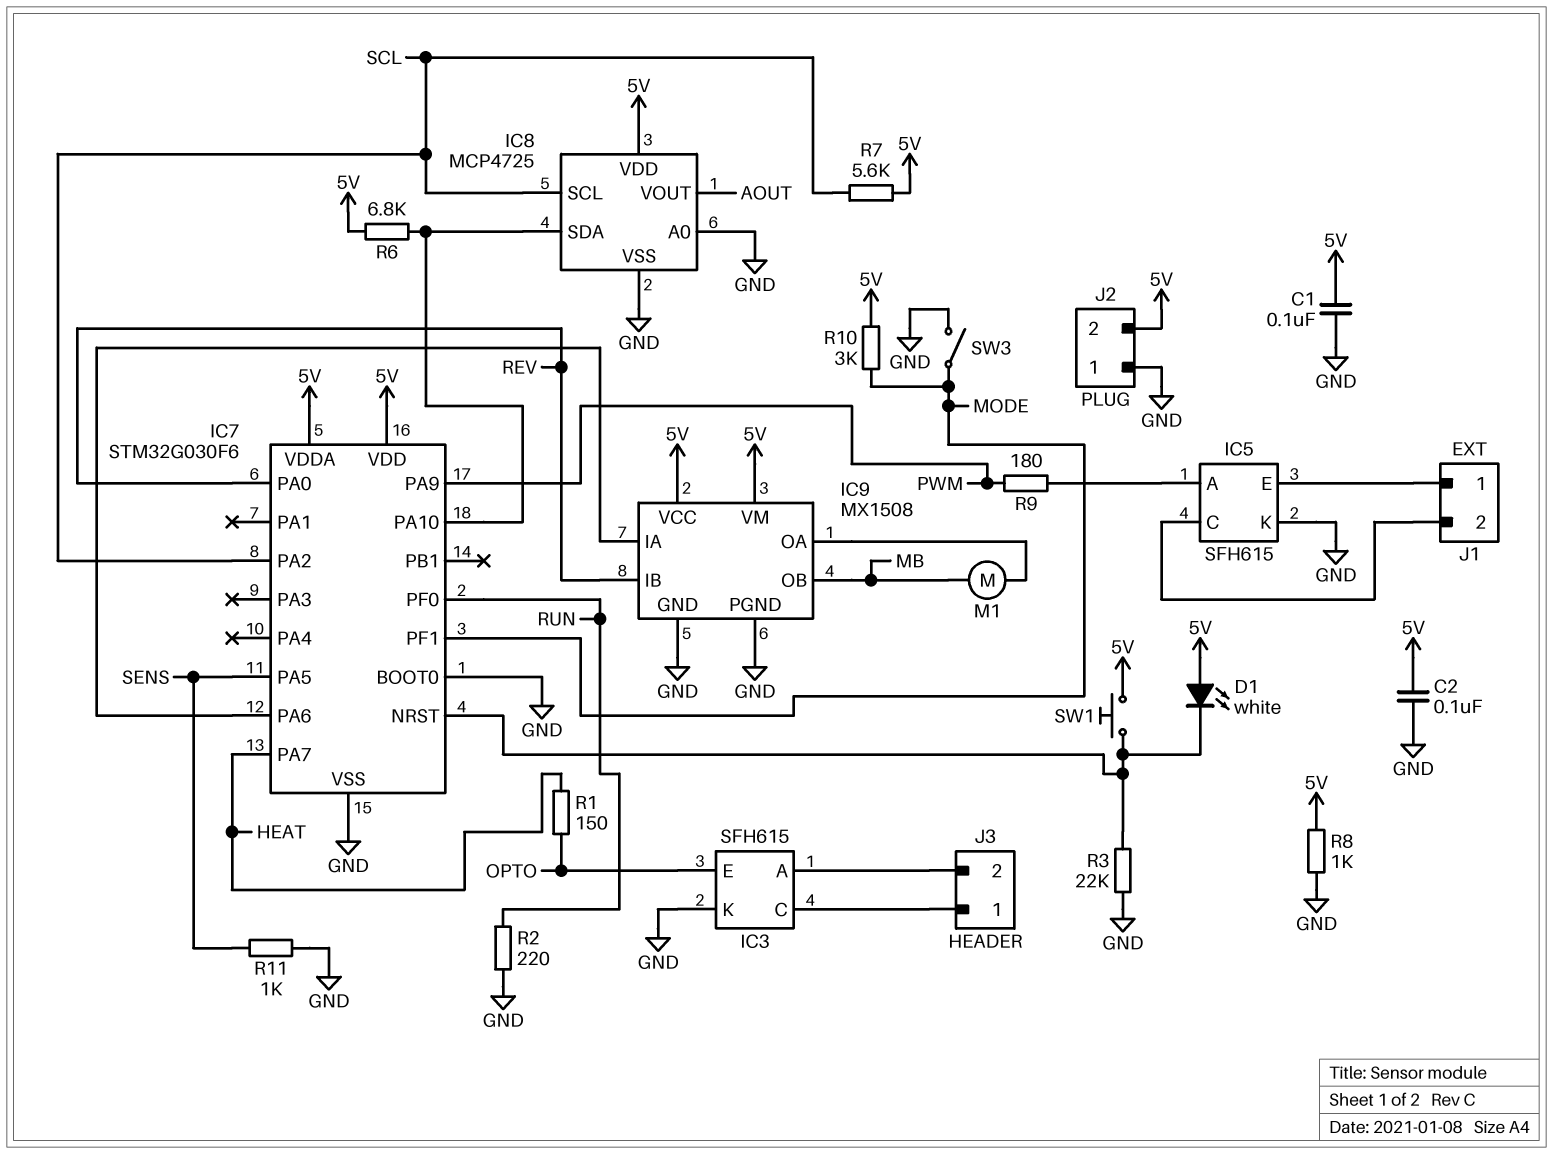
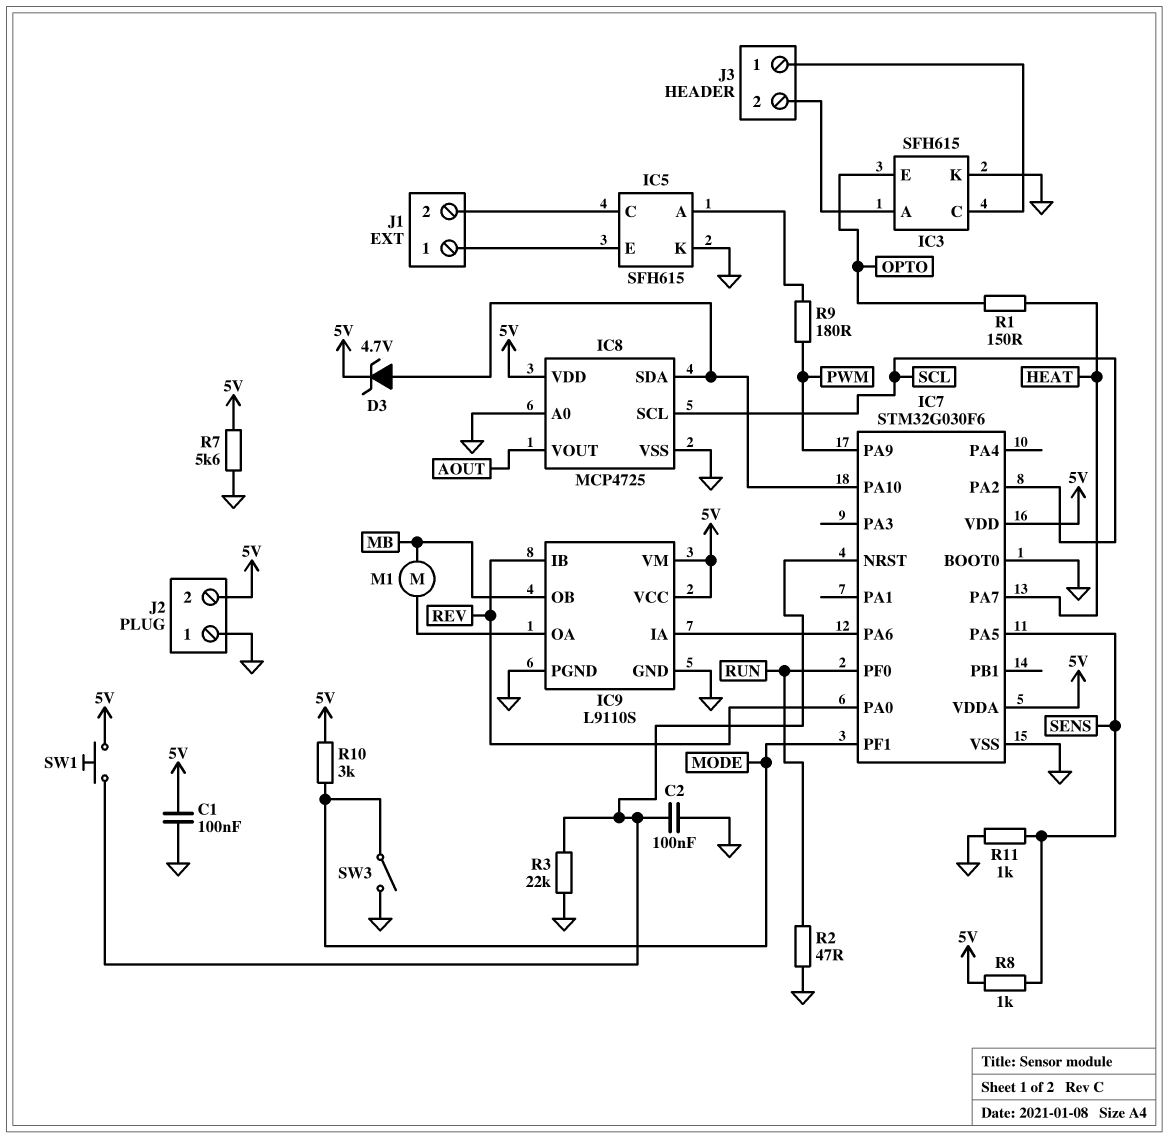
C2: 100nF (5V, GND) -> 100nF (GND, IC7/NRST)
D1: LED white (A 5V, K IC7/NRST) -> none
D3: none -> zener 4.7V (A IC7/PA10, K 5V)
IC9: MX1508 -> L9110S
R2: 220 (GND, RUN) -> 47 (GND, RUN)
R6: 6.8k (5V, IC7/PA10) -> none
R7: 5.6k (5V, SCL) -> 5.6k (5V, GND)
R8: 1k (5V, GND) -> 1k (5V, SENS)

